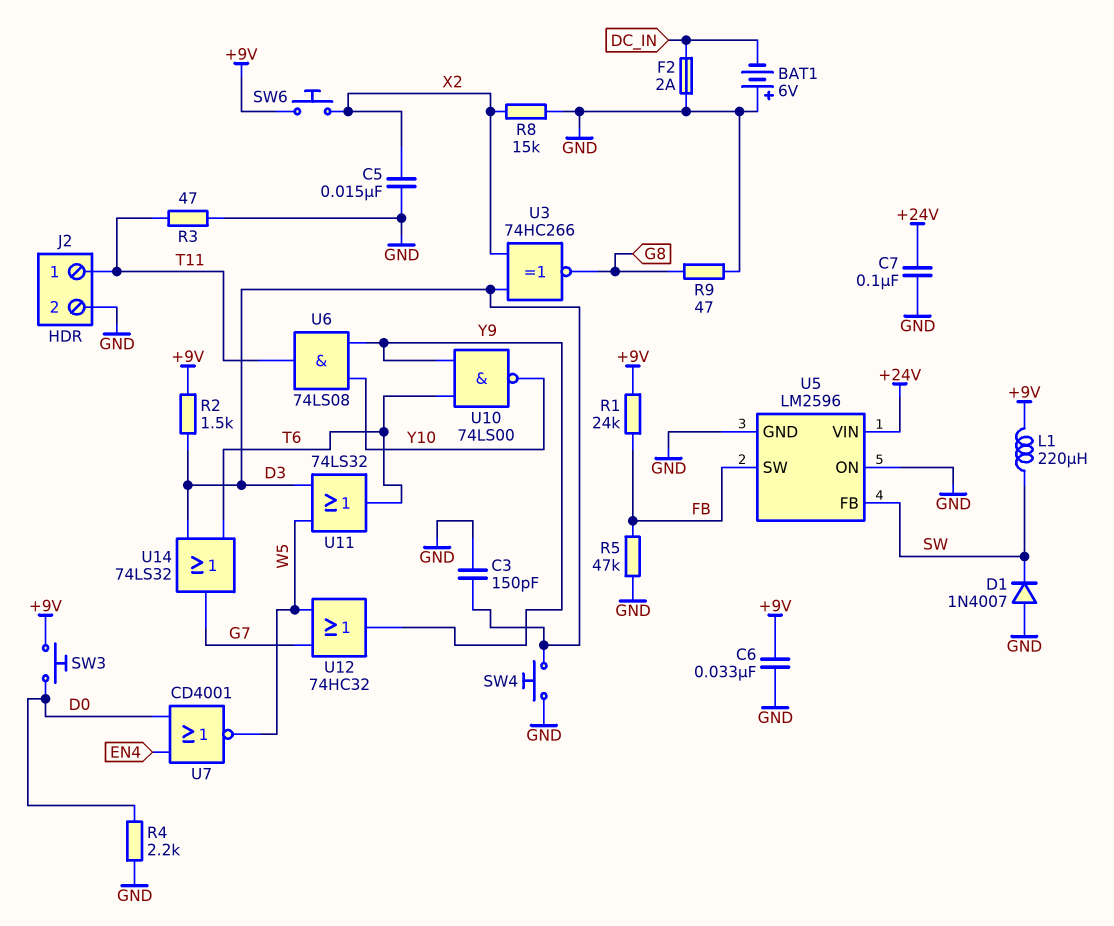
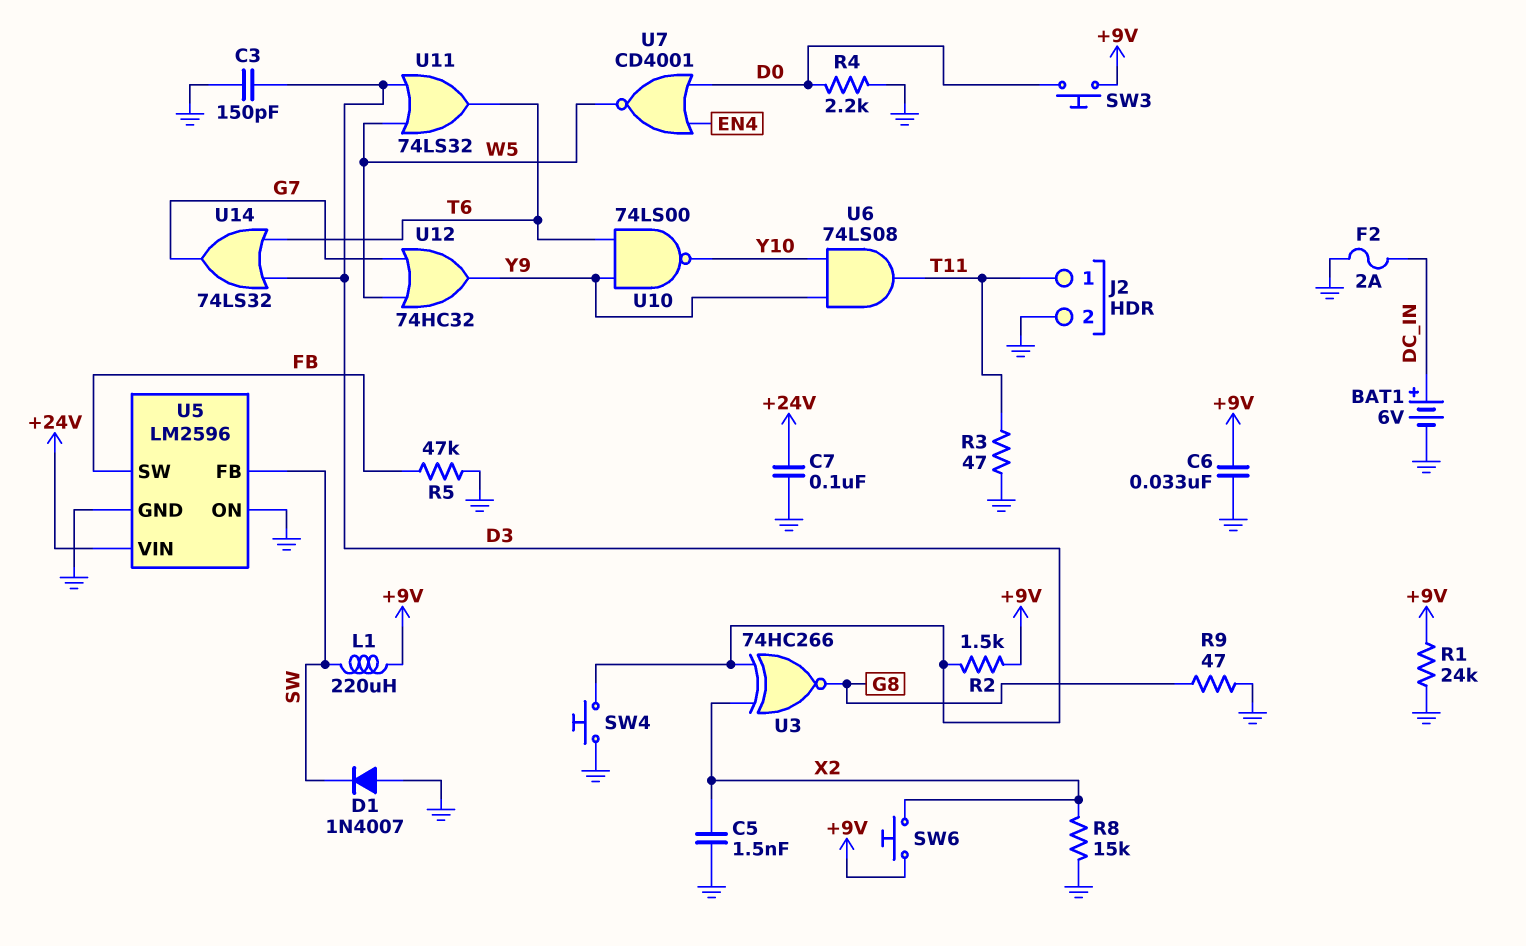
BAT1: 6V (plus GND, minus DC_IN) -> 6V (plus DC_IN, minus GND)
C5: 15nF (GND, X2) -> 1.5nF (GND, X2)
R1: 24k (+9V, FB) -> 24k (+9V, GND)

